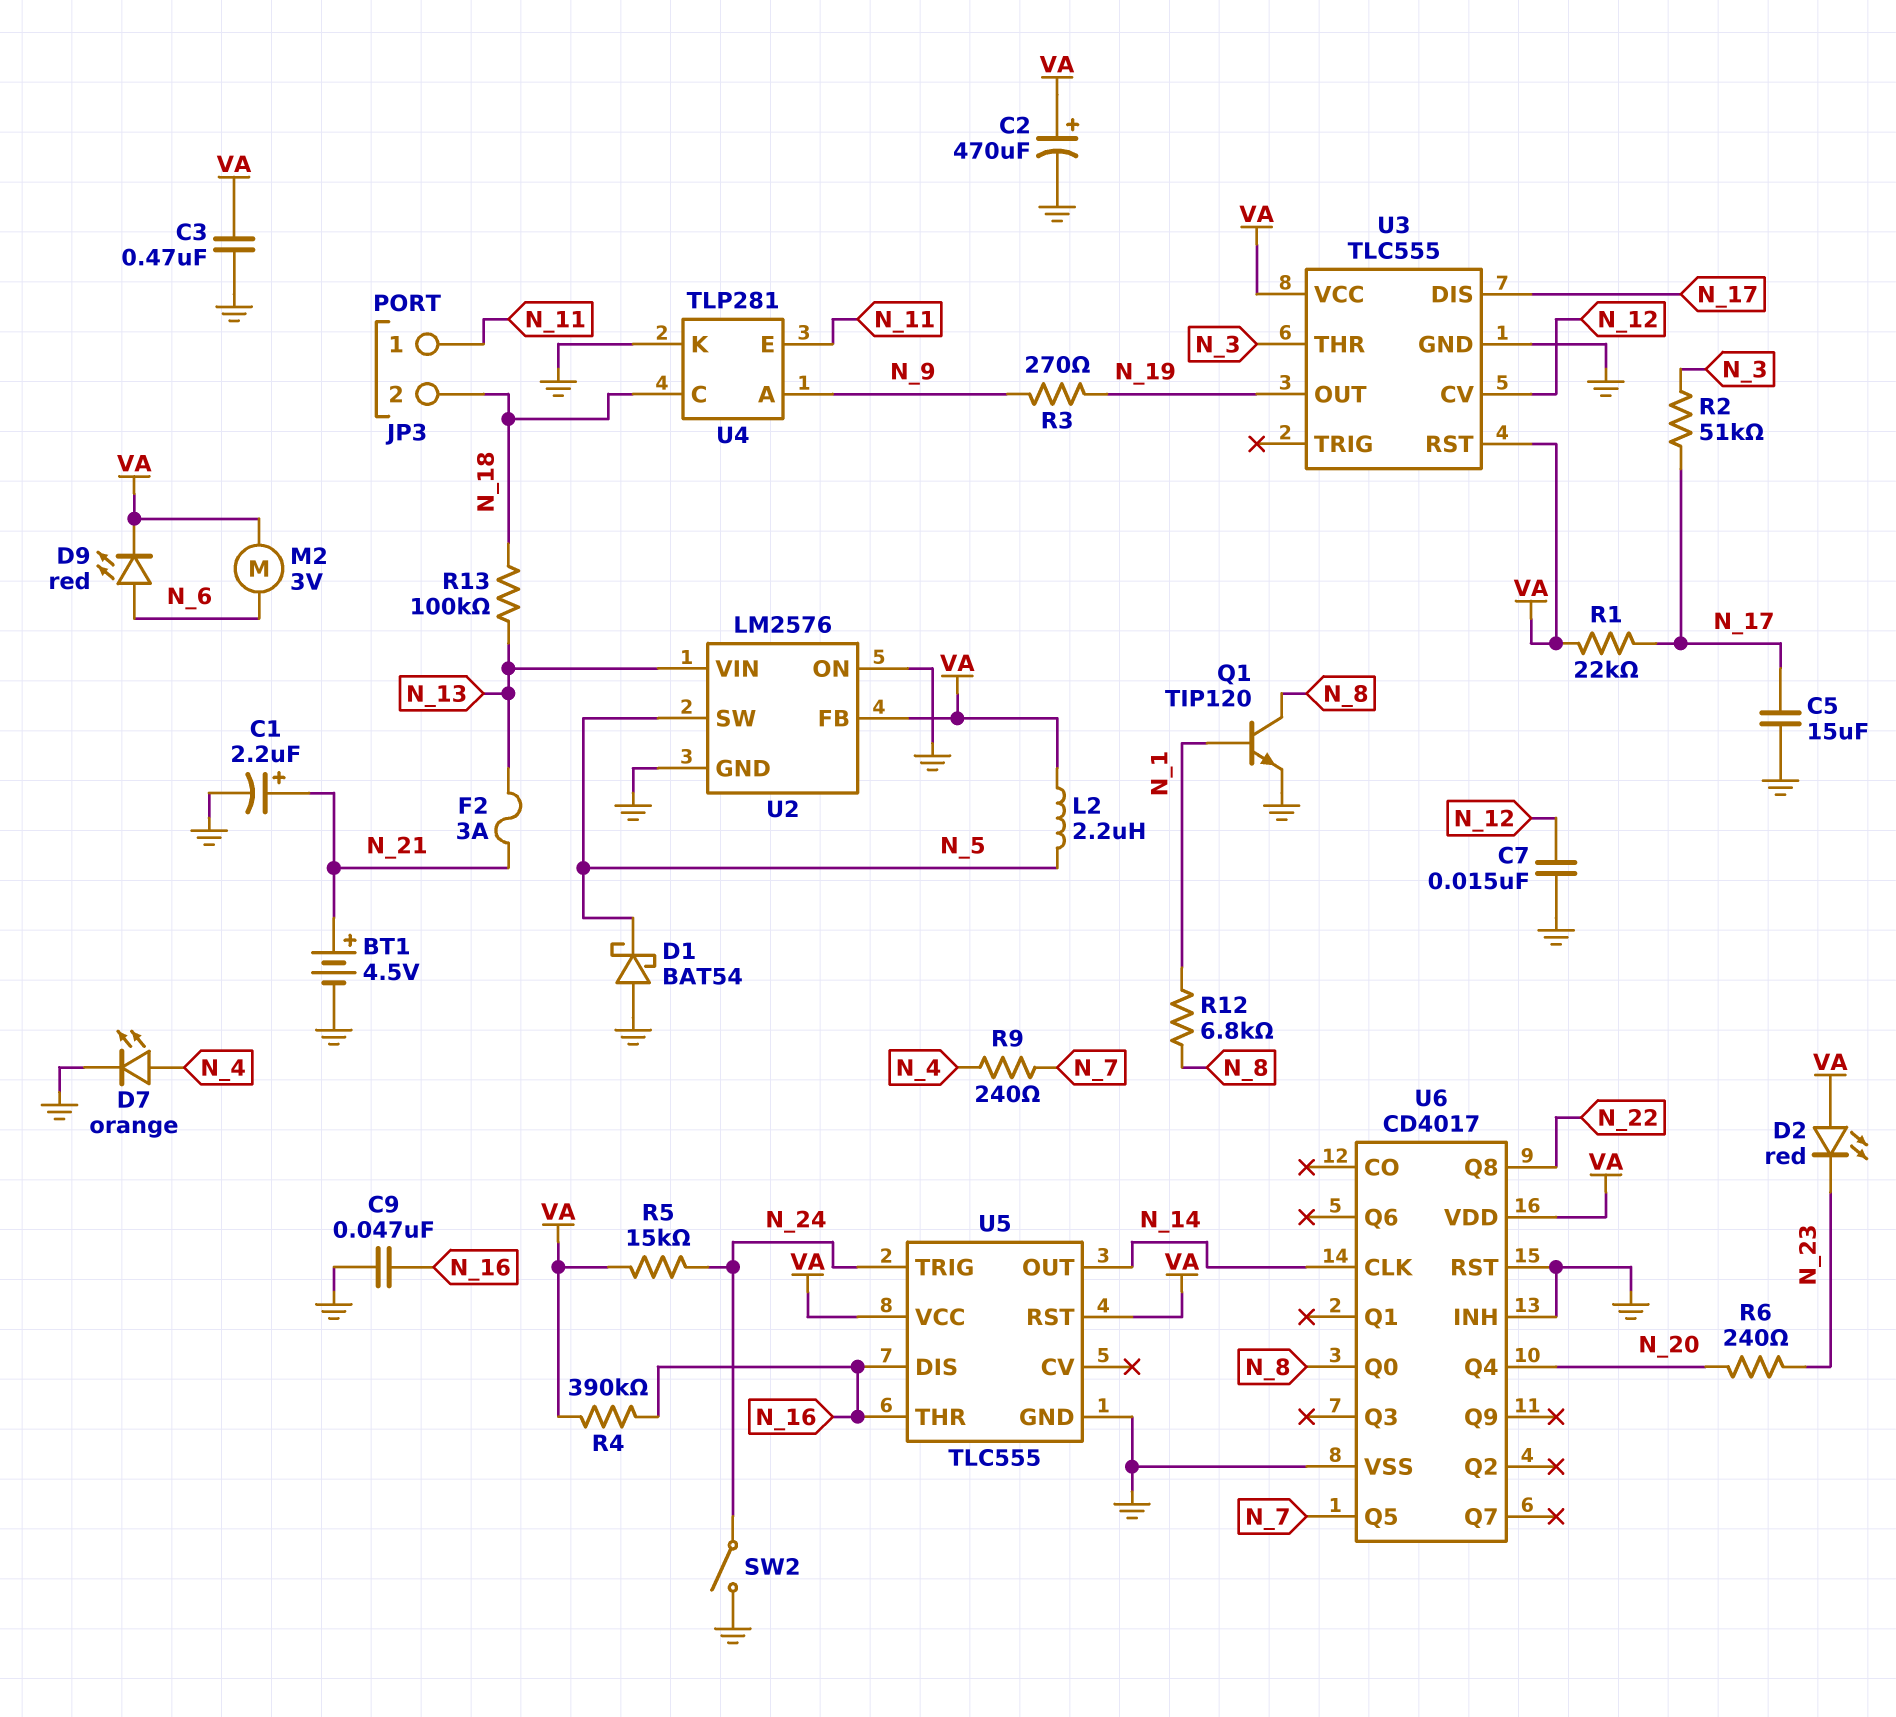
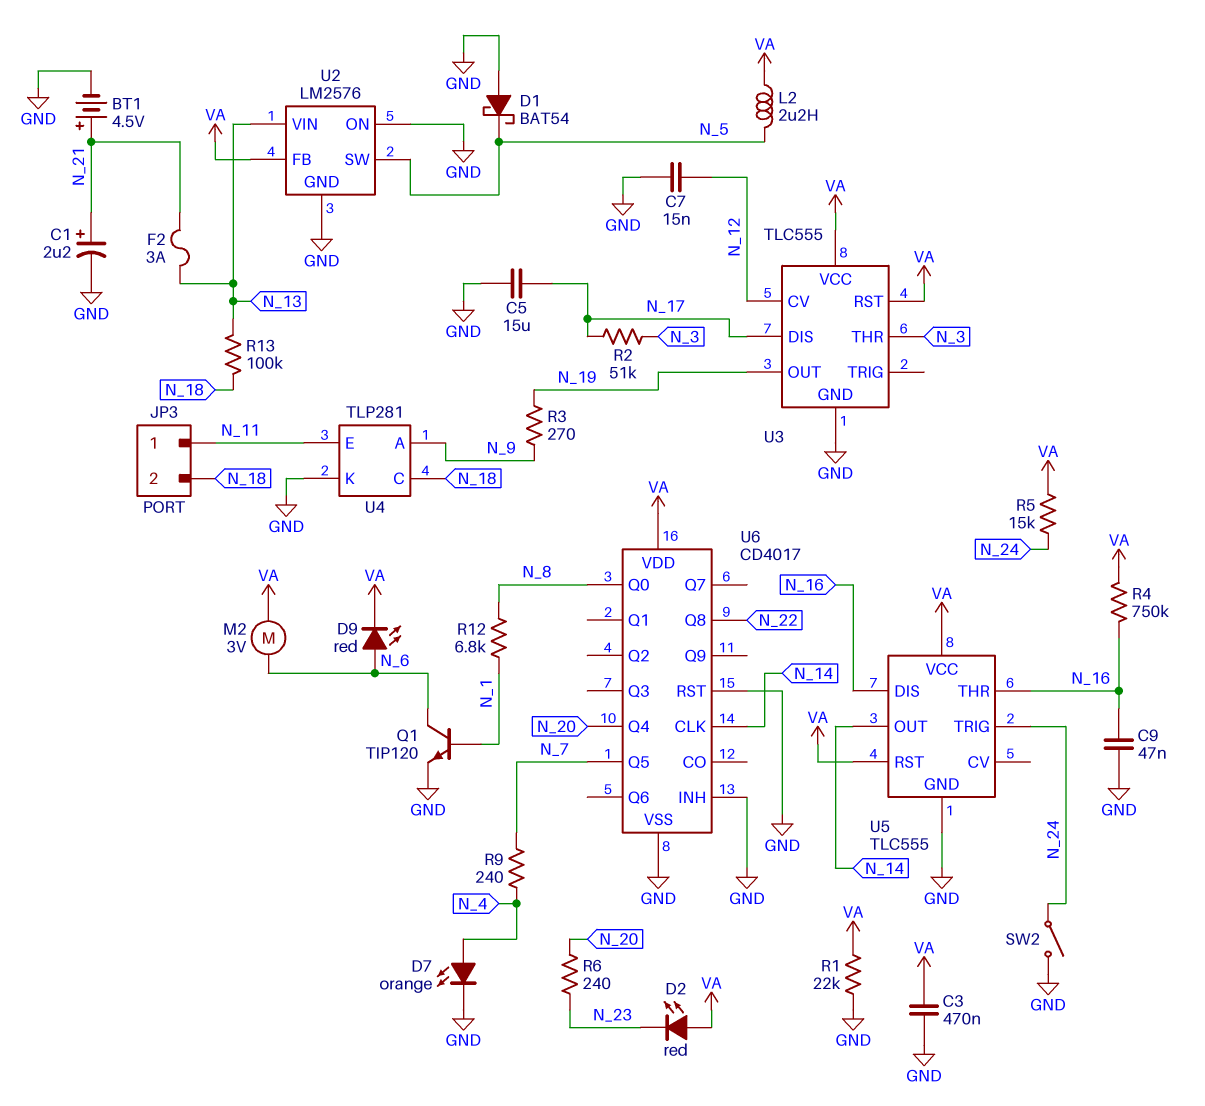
C2: 470uF (plus VA, minus GND) -> none
Q1: NPN TIP120 (B N_1, C N_8, E GND) -> NPN TIP120 (B N_1, C N_6, E GND)
R1: 22k (N_17, VA) -> 22k (GND, VA)
R4: 390k (N_16, VA) -> 750k (N_16, VA)

